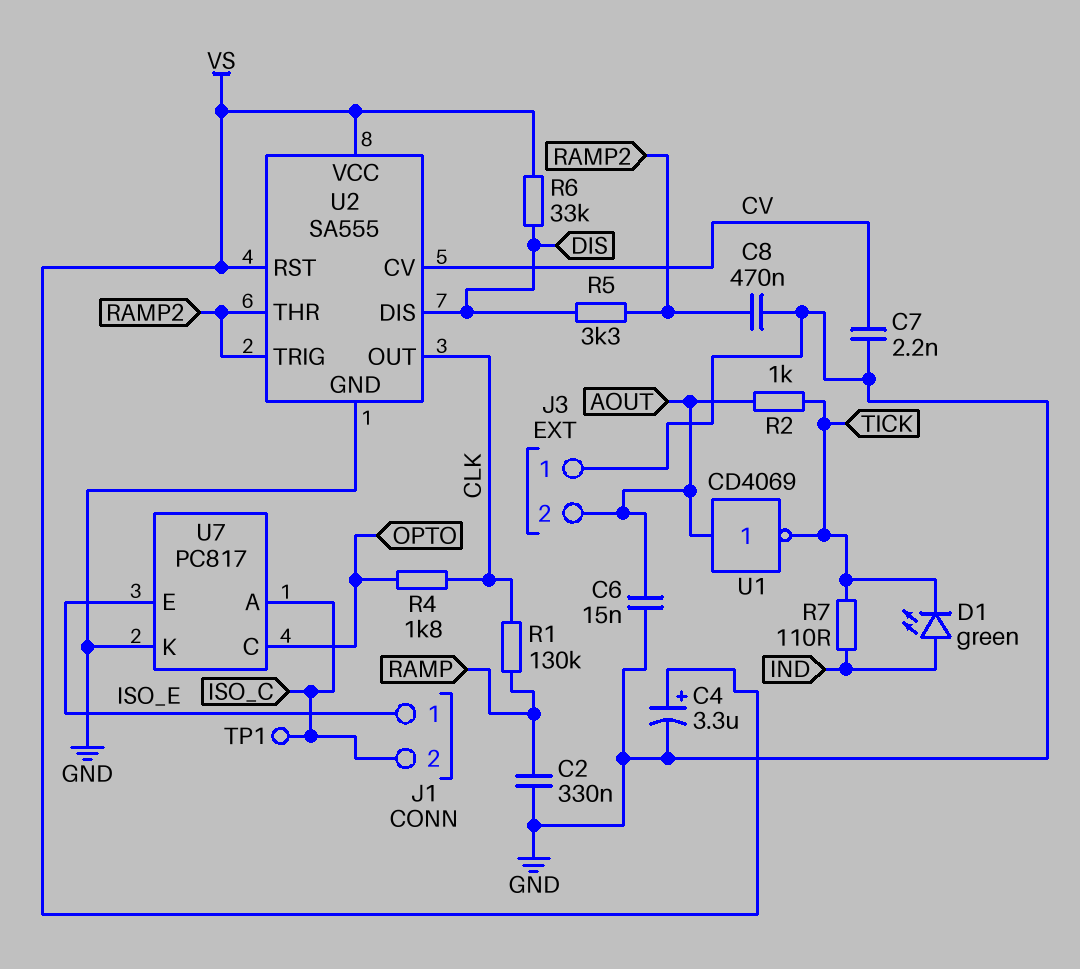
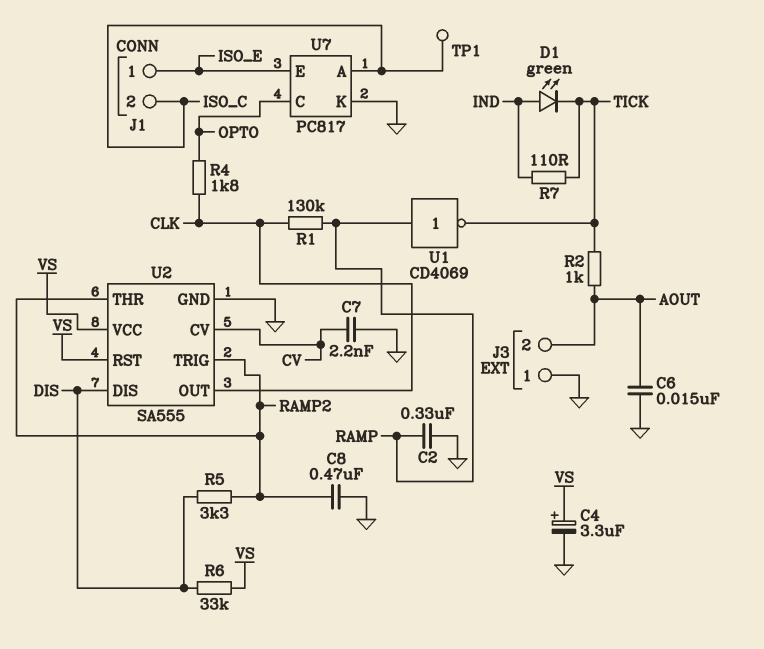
U1: NOT CD4069 (in AOUT, out TICK) -> NOT CD4069 (in RAMP, out TICK)

